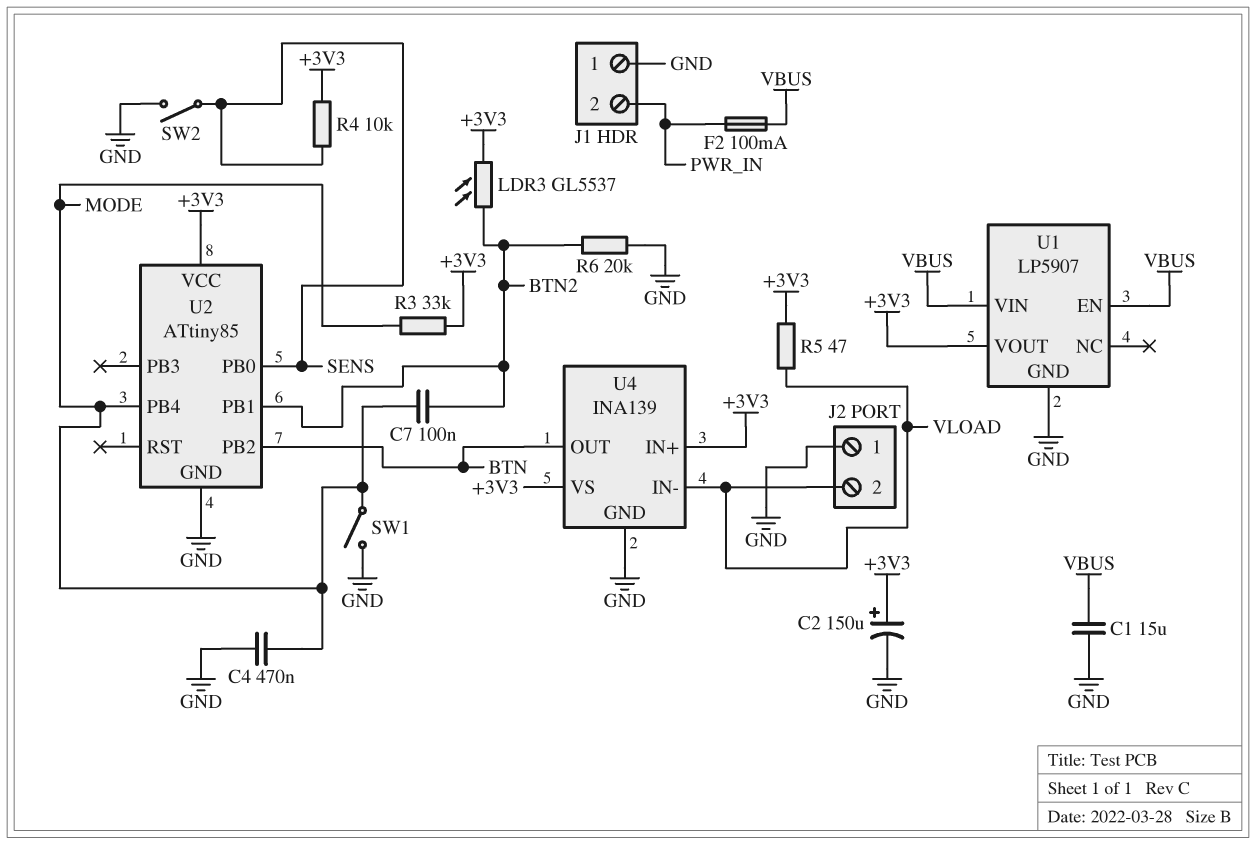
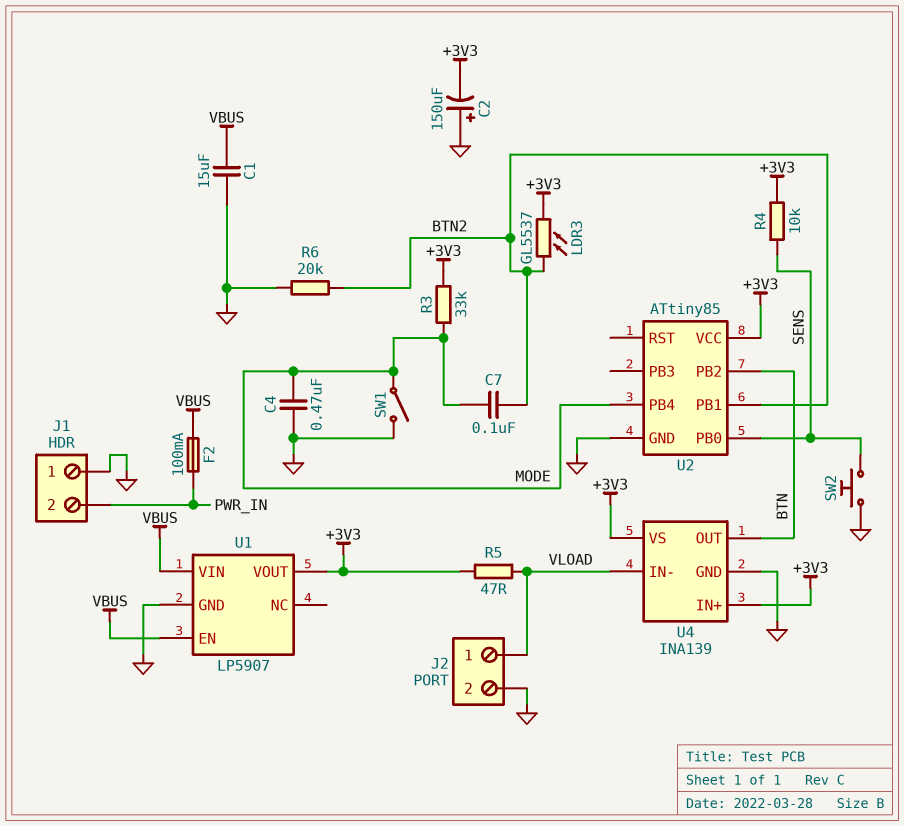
C2: 150uF (plus +3V3, minus GND) -> 150uF (plus GND, minus +3V3)
J2 pin 1: GND -> VLOAD
J2 pin 2: VLOAD -> GND
SW2: switch (GND, SENS) -> button (GND, SENS)

